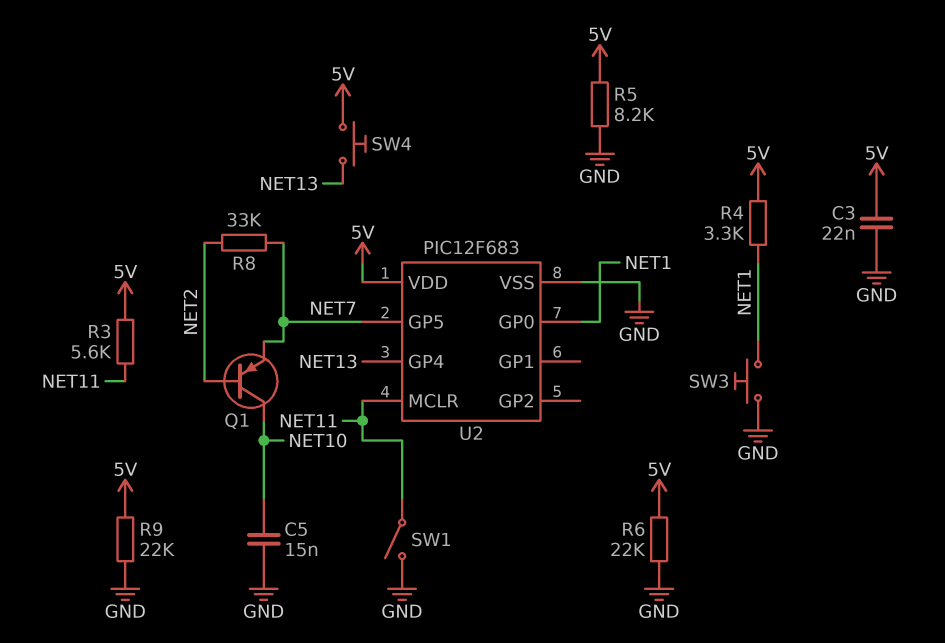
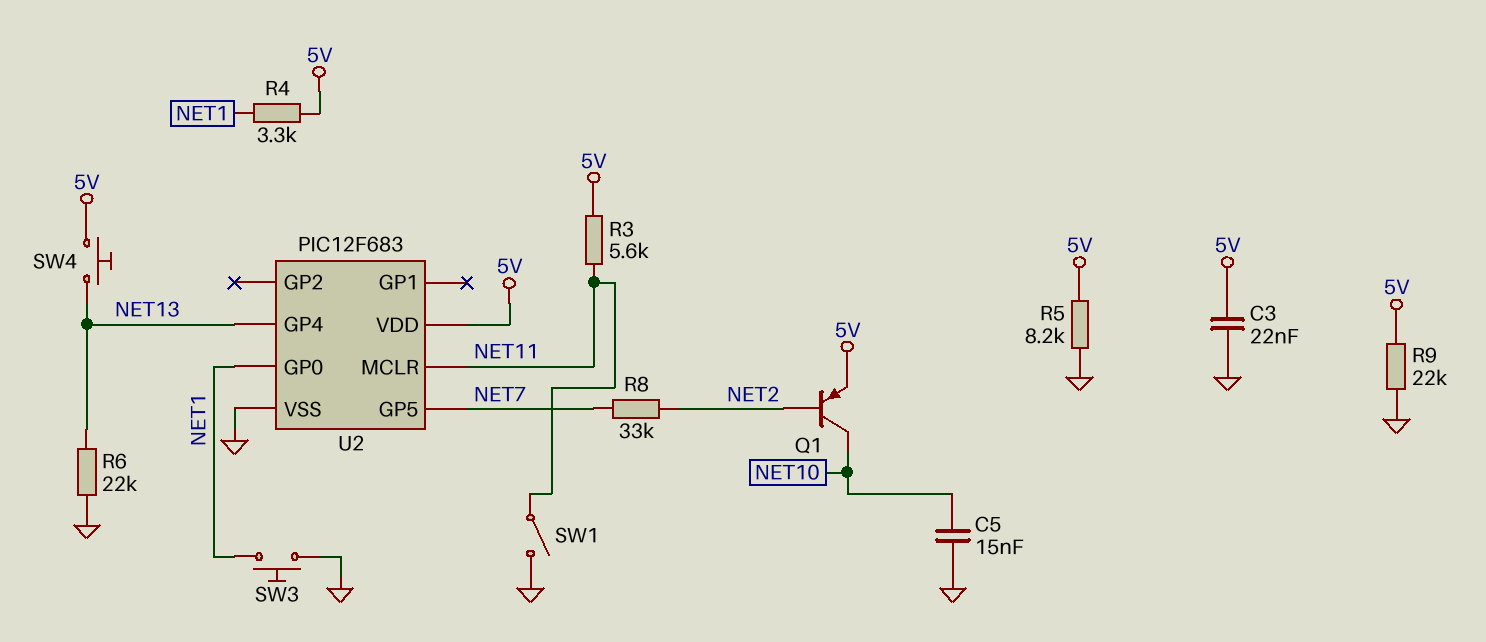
Q1: PNP (B NET2, C NET10, E NET7) -> PNP (B NET2, C NET10, E 5V)
R6: 22k (5V, GND) -> 22k (GND, NET13)

